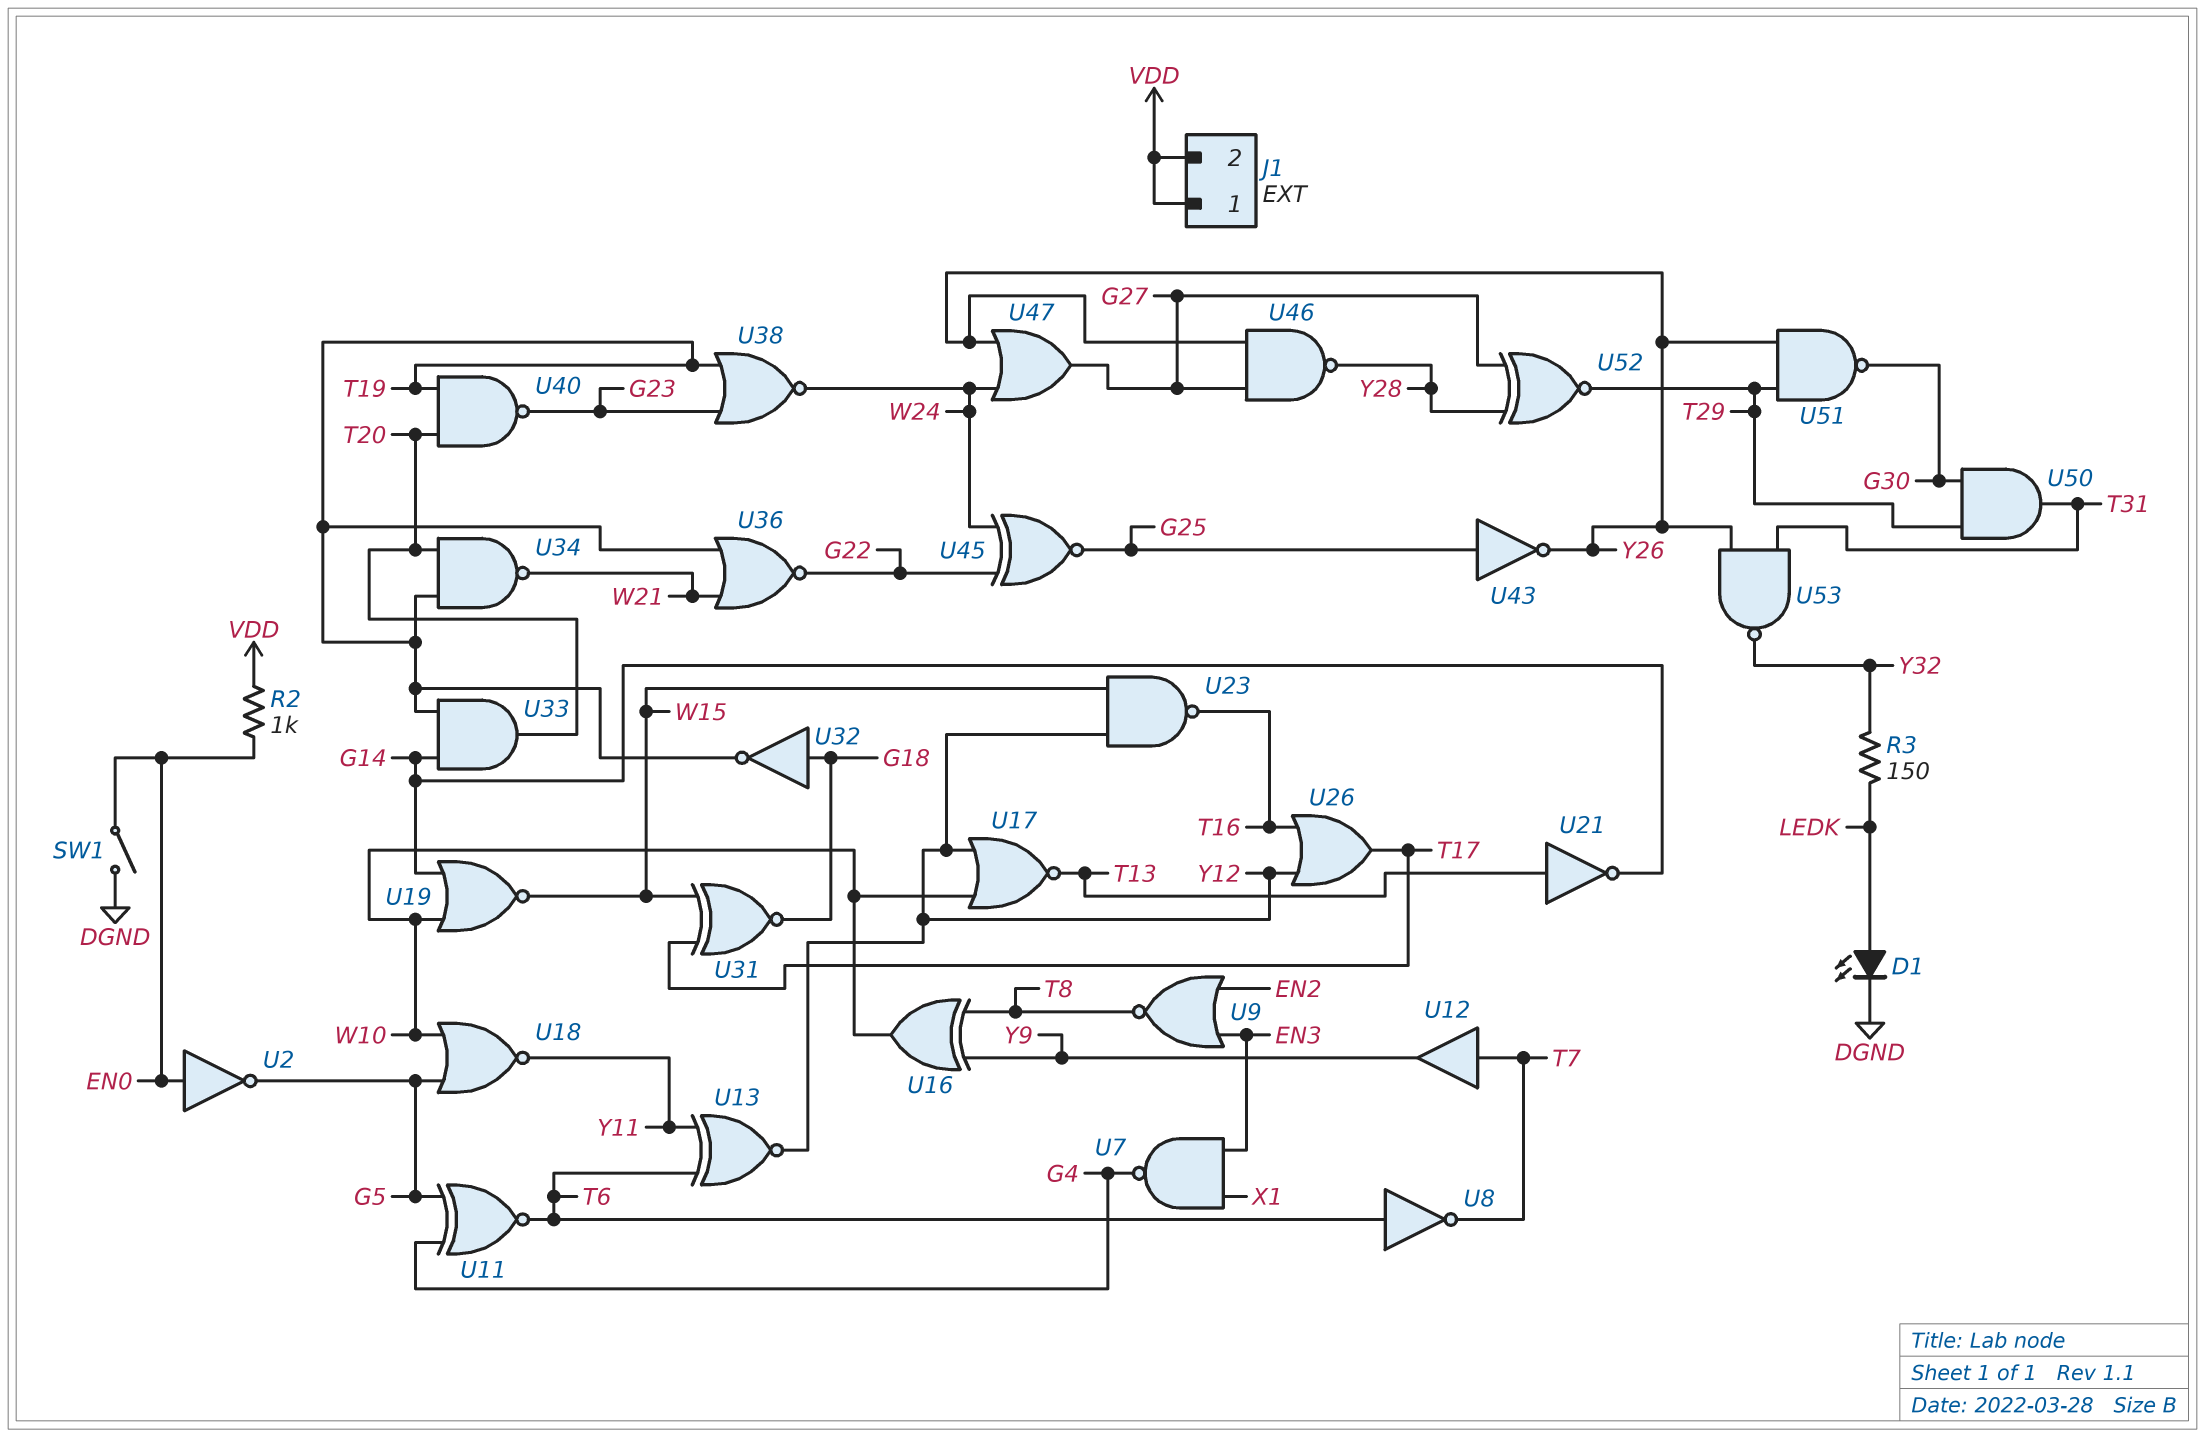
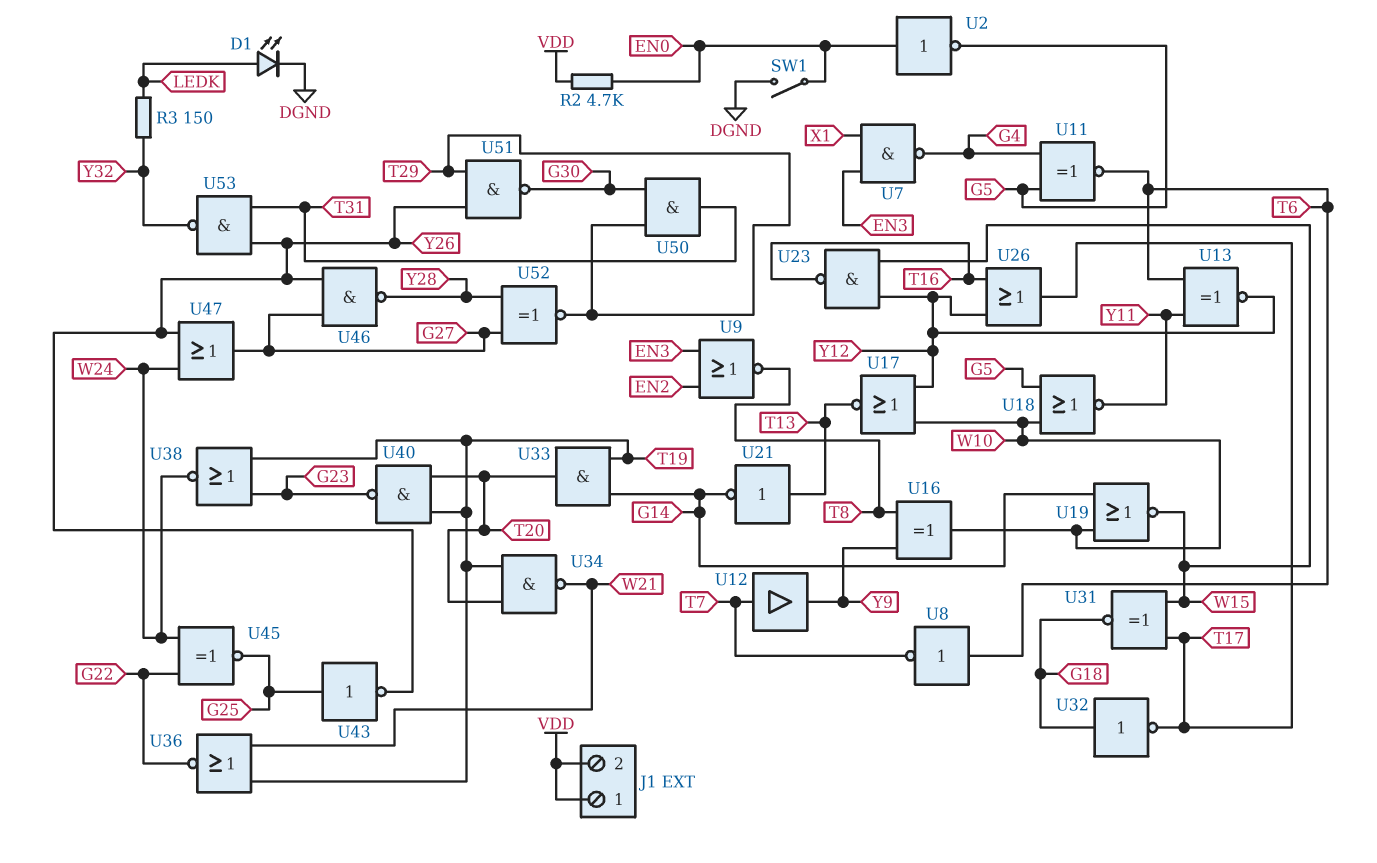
R2: 1k (EN0, VDD) -> 4.7k (EN0, VDD)
U32: NOT (in G18, out T19) -> NOT (in G18, out T17)

